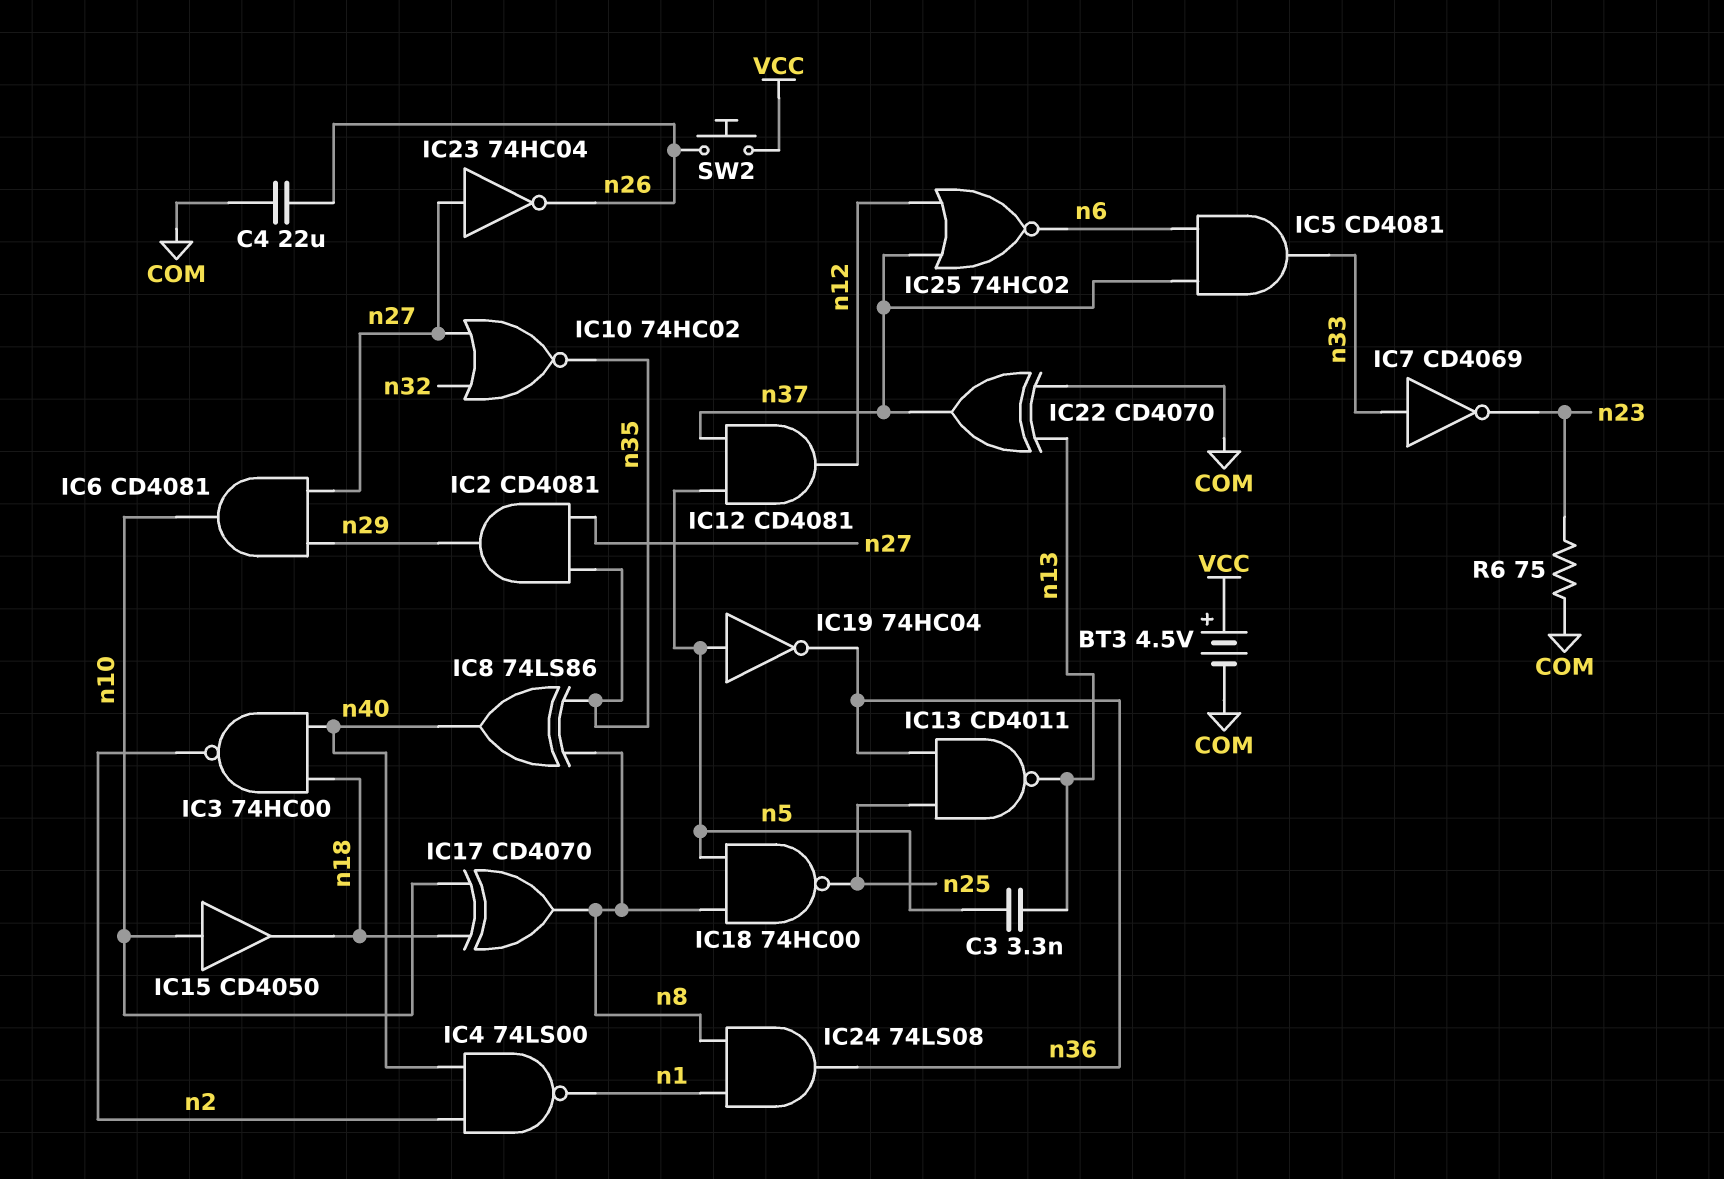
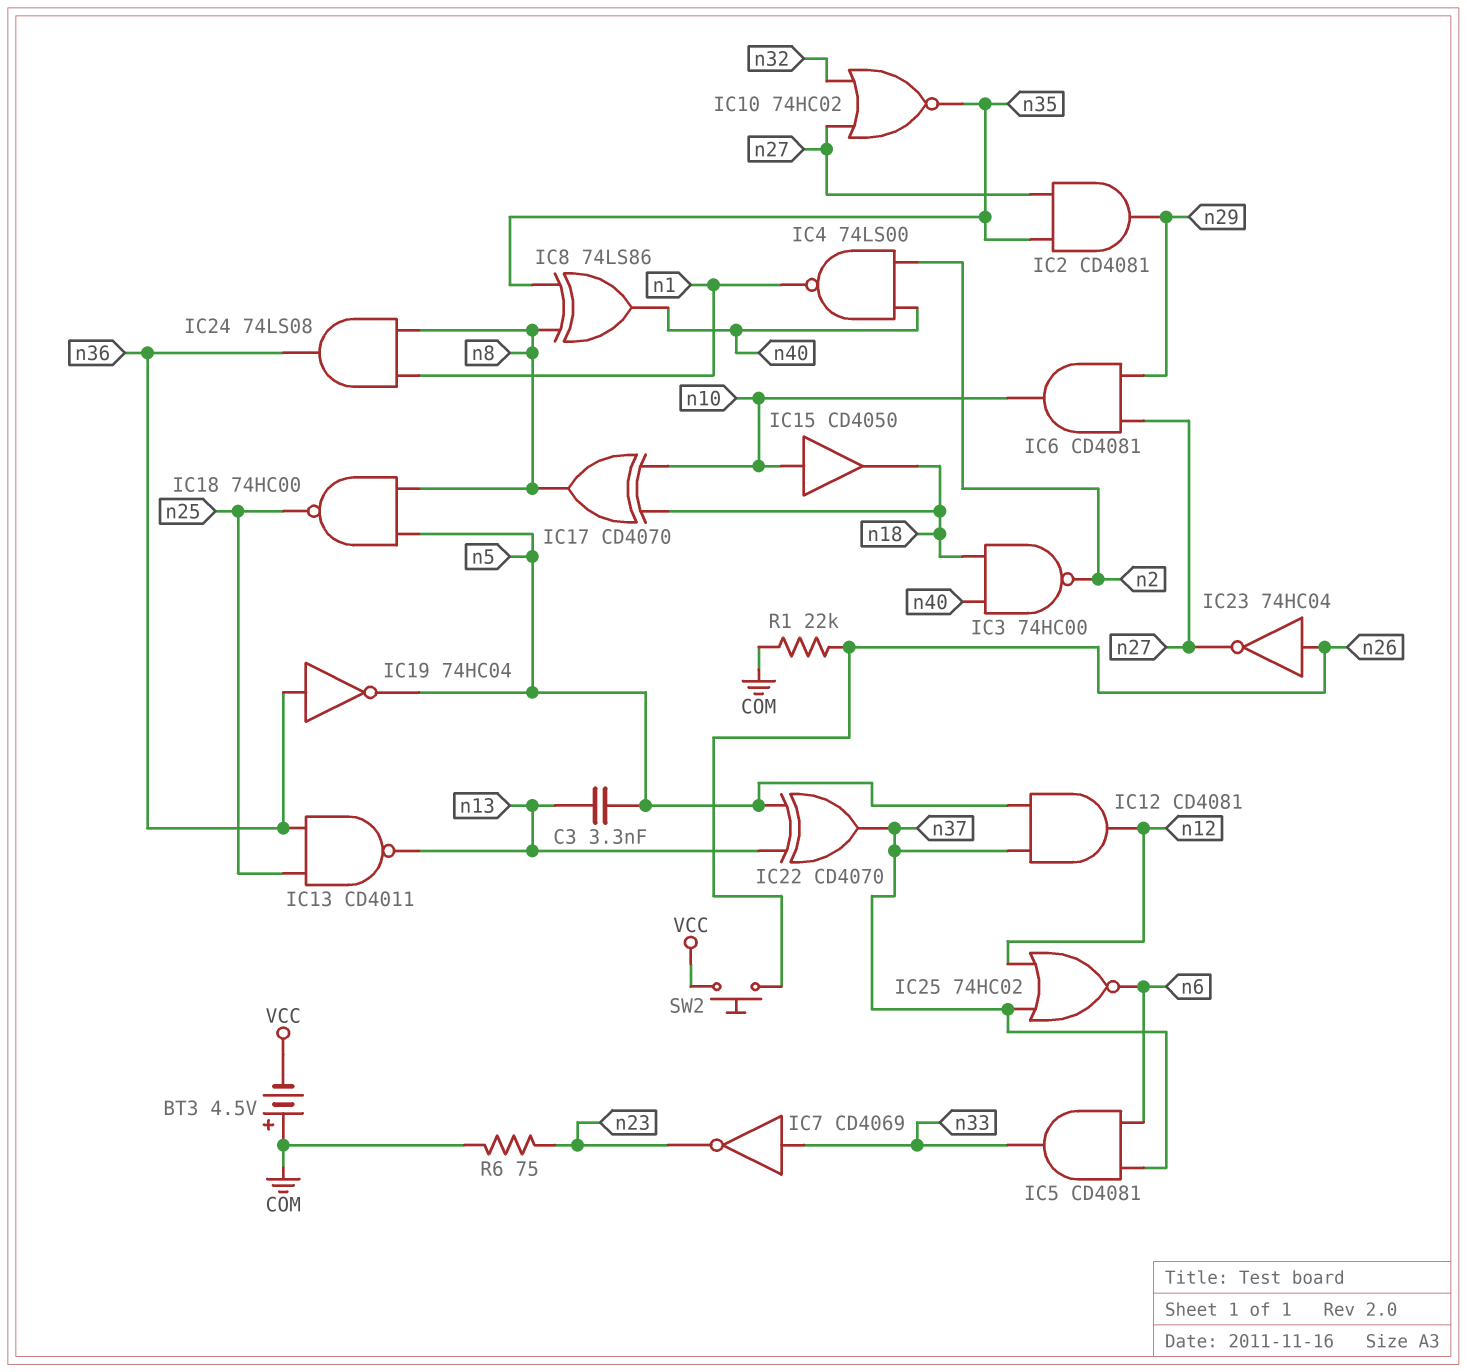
BT3: 4.5V (plus VCC, minus COM) -> 4.5V (plus COM, minus VCC)
C4: 22uF (COM, n26) -> none
IC19: NOT 74HC04 (in n5, out n36) -> NOT 74HC04 (in n36, out n5)
IC22: XOR CD4070 (in COM, in n13, out n37) -> XOR CD4070 (in n5, in n13, out n37)
IC23: NOT 74HC04 (in n27, out n26) -> NOT 74HC04 (in n26, out n27)
R1: none -> 22k (COM, n26)

